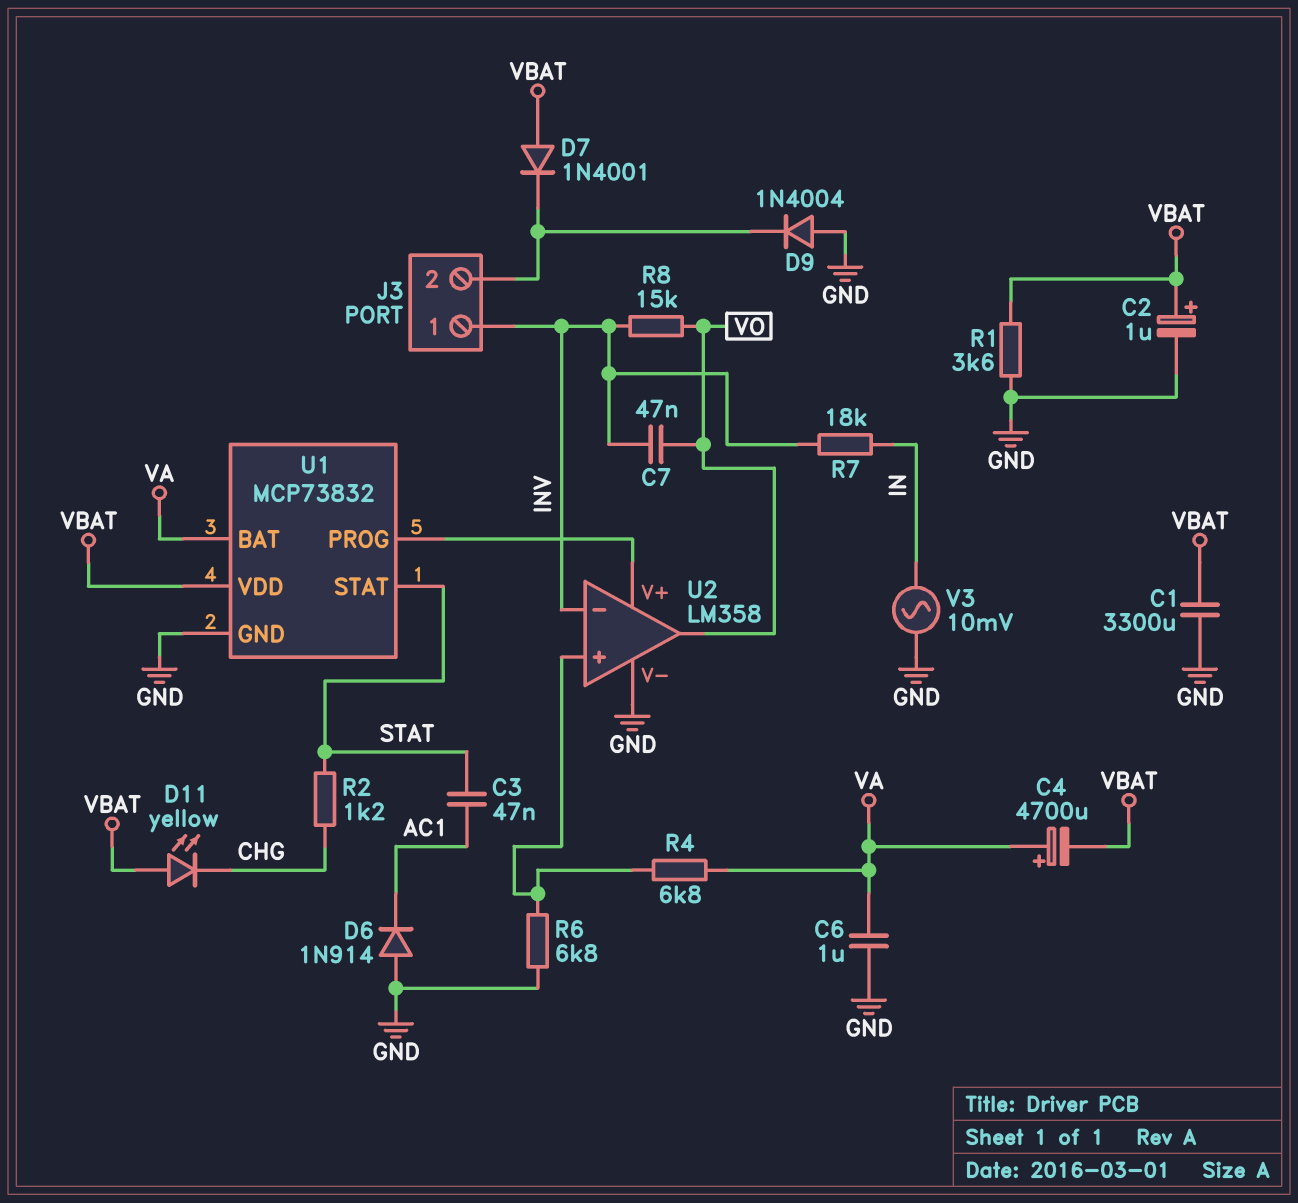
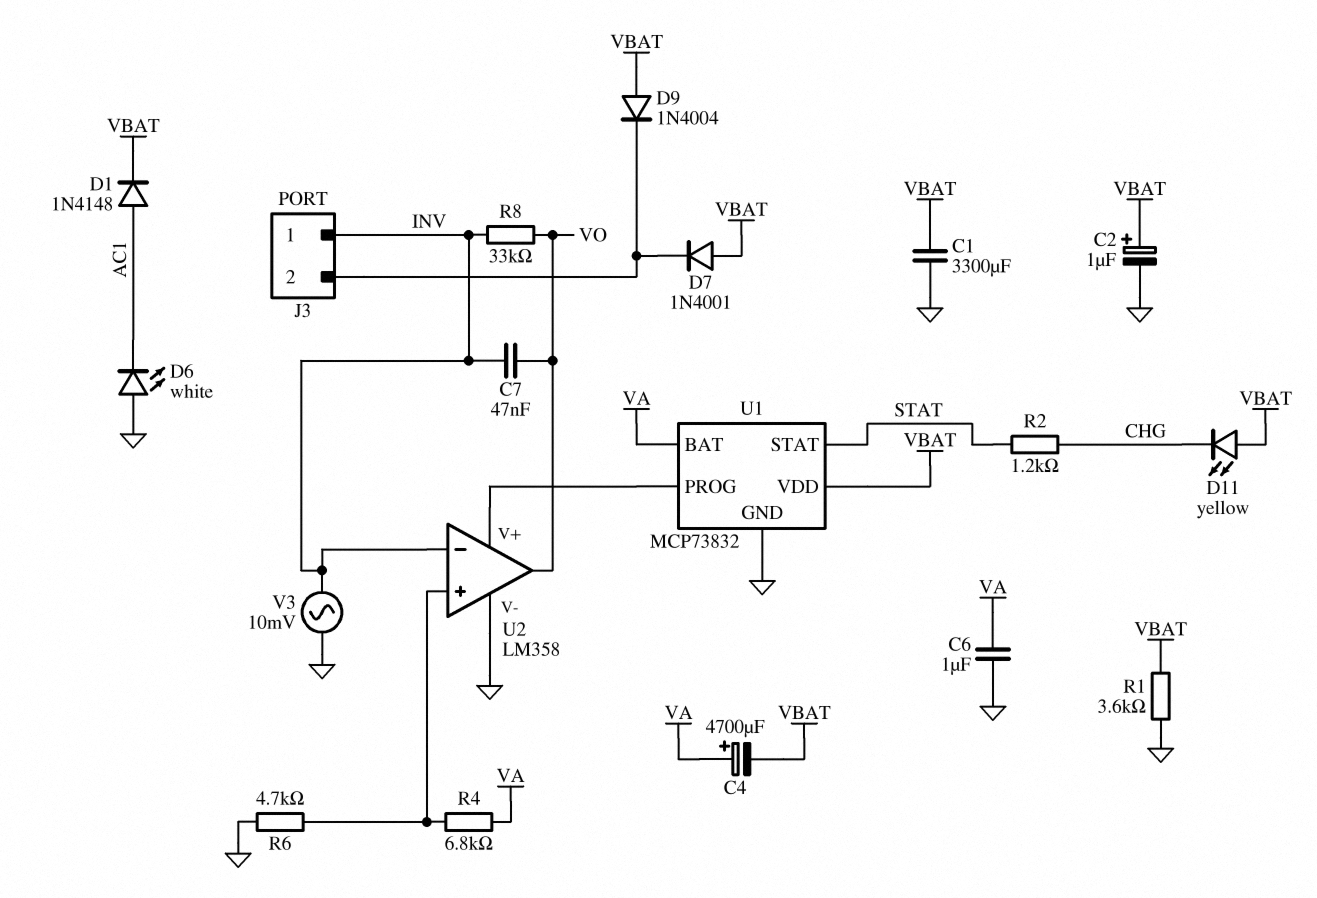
C3: 47nF (AC1, STAT) -> none
D1: none -> diode 1N4148 (A AC1, K VBAT)
D6: diode 1N914 (A GND, K AC1) -> LED white (A GND, K AC1)
D9: diode 1N4004 (A GND, K J3/2) -> diode 1N4004 (A VBAT, K J3/2)
R6: 6.8k (GND, U2/in+) -> 4.7k (GND, U2/in+)
R7: 18k (IN, INV) -> none
R8: 15k (INV, VO) -> 33k (INV, VO)
V3: AC 10mV (GND, IN) -> AC 10mV (GND, INV)

